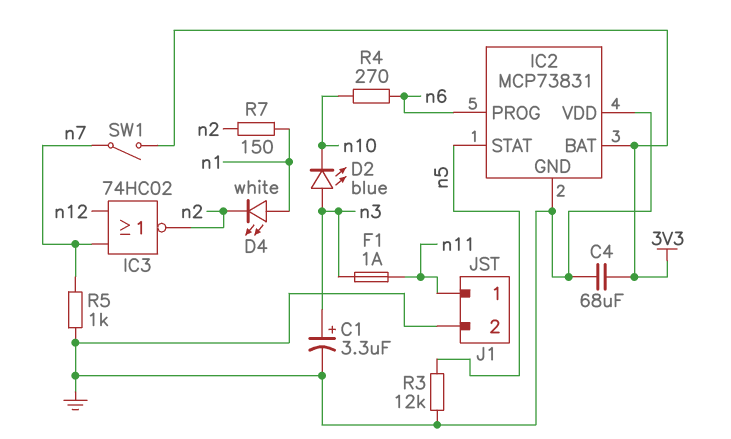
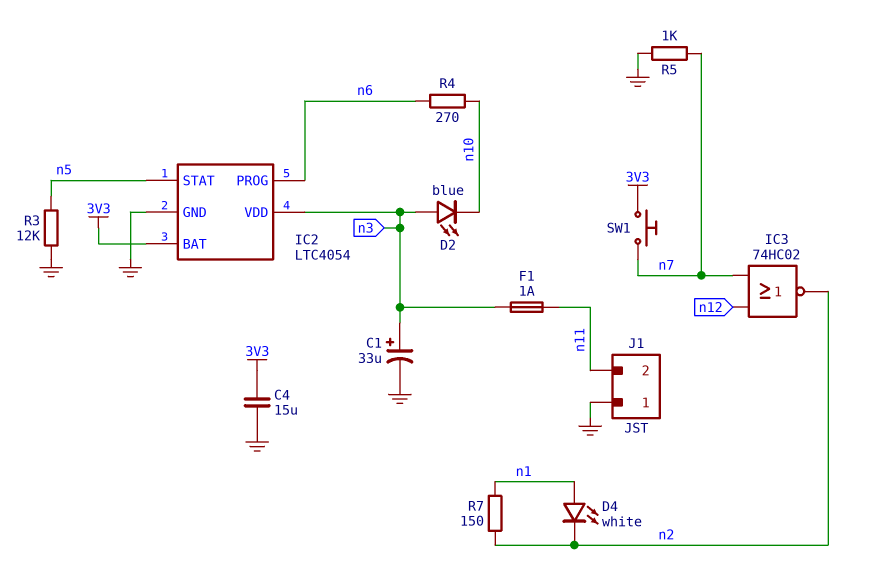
C1: 3.3uF (plus n3, minus GND) -> 33uF (plus n3, minus GND)
C4: 68uF (3V3, GND) -> 15uF (3V3, GND)
IC2: MCP73831 -> LTC4054
IC2 pin VDD: GND -> n3
J1 pin 1: n11 -> GND
J1 pin 2: GND -> n11
SW1: switch (3V3, n7) -> button (3V3, n7)

